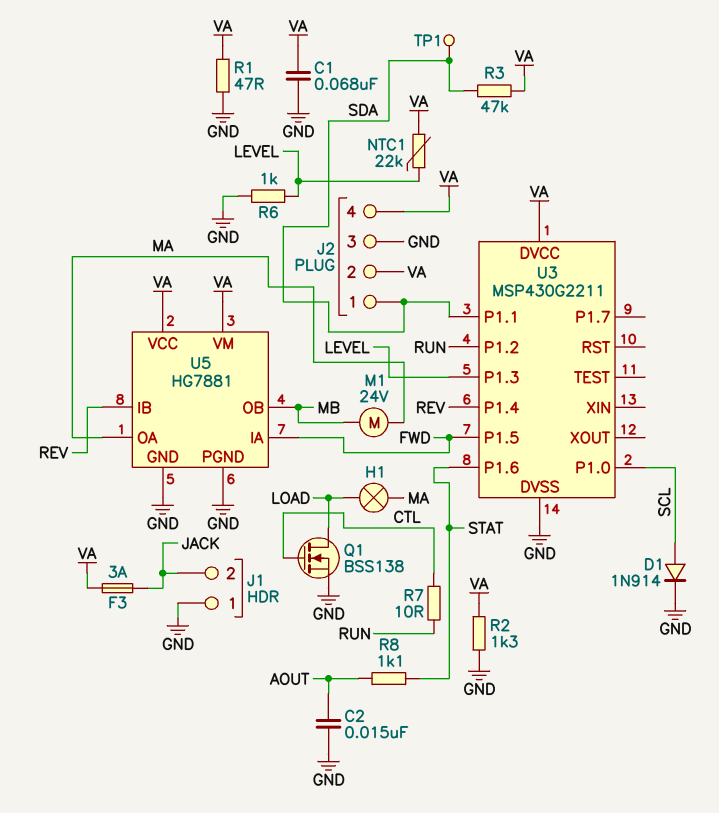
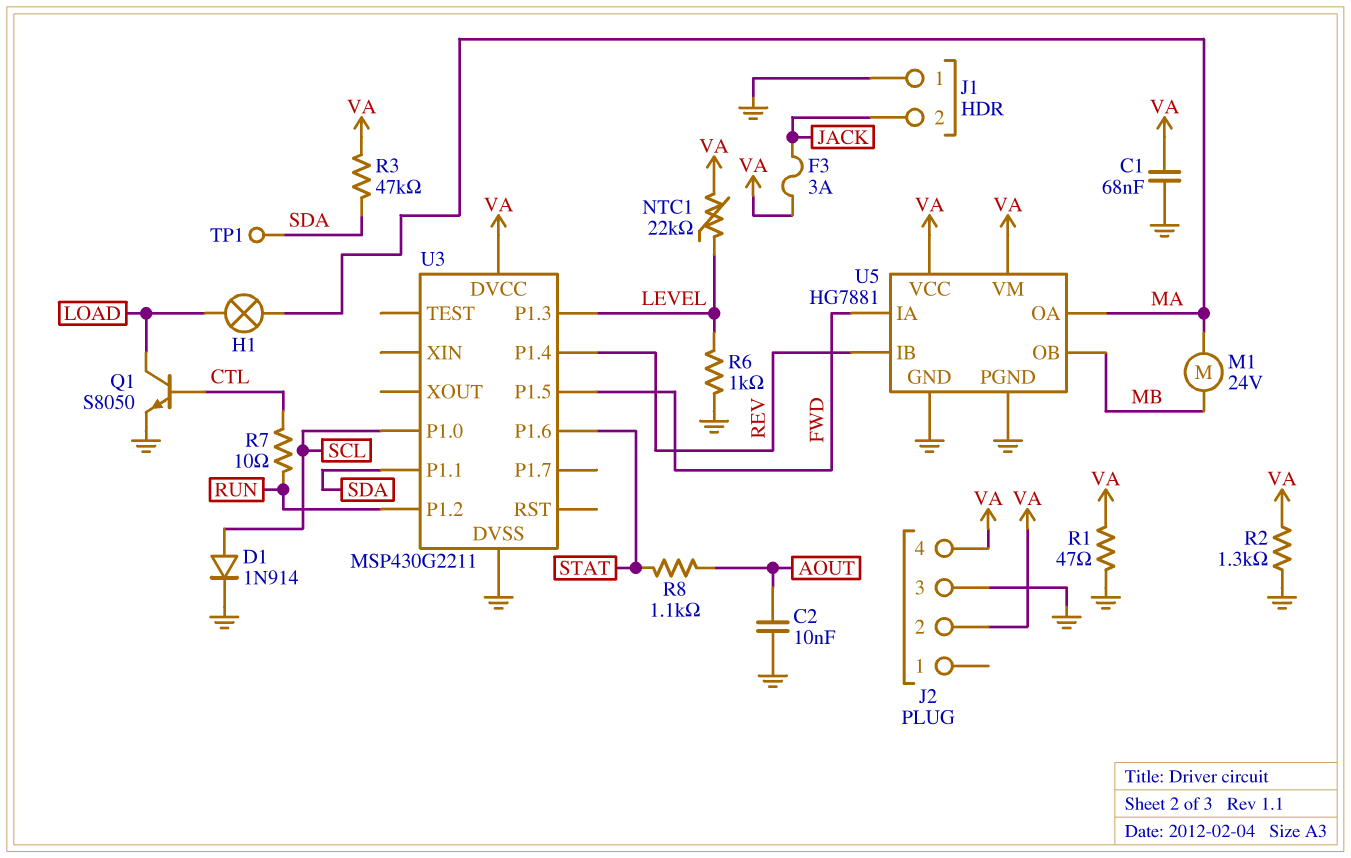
C2: 15nF (AOUT, GND) -> 10nF (AOUT, GND)
J2 pin 1: SDA -> none
Q1: NMOS BSS138 (G CTL, D LOAD, S GND) -> NPN S8050 (B CTL, C LOAD, E GND)

